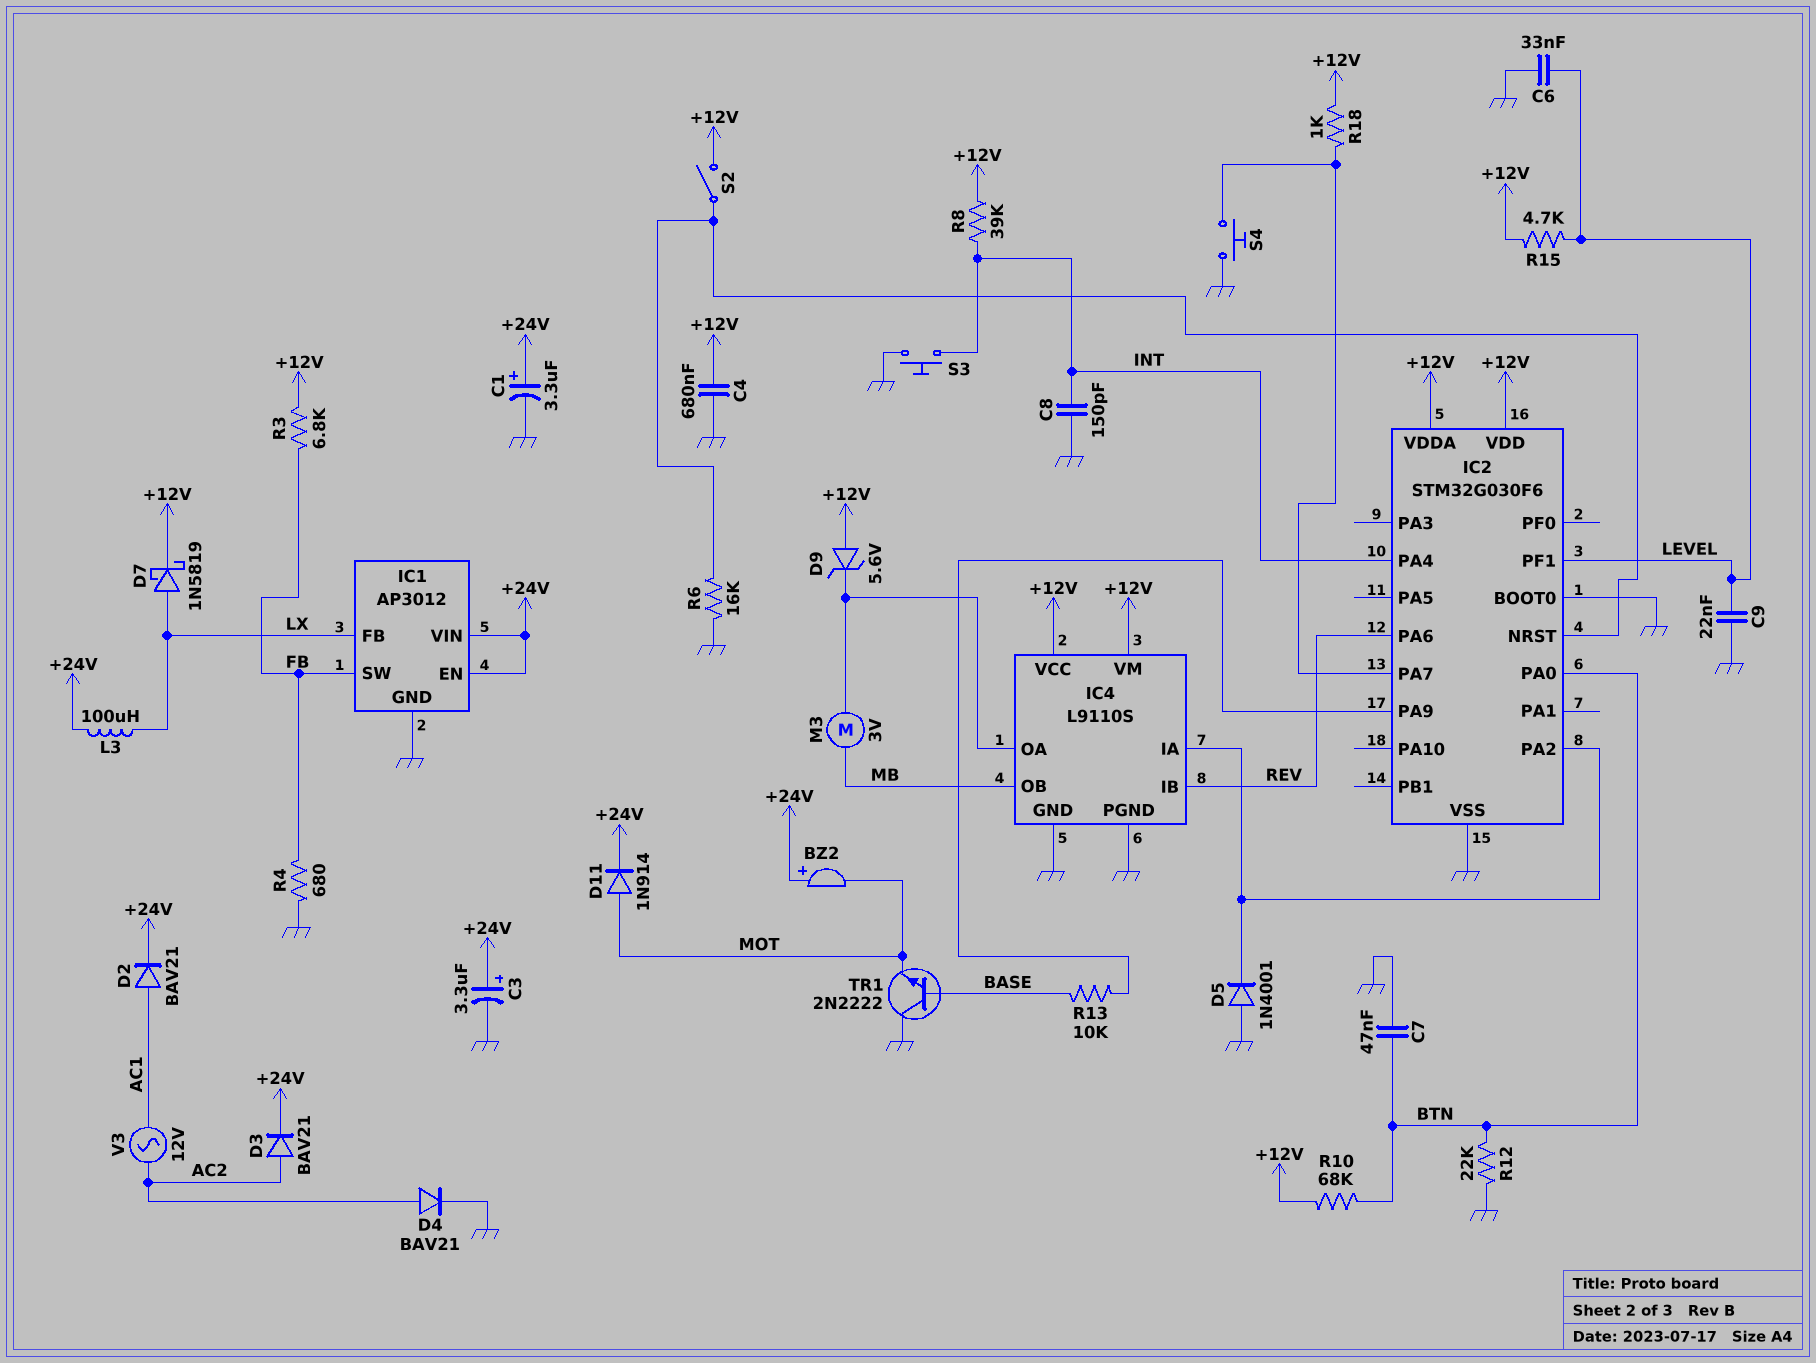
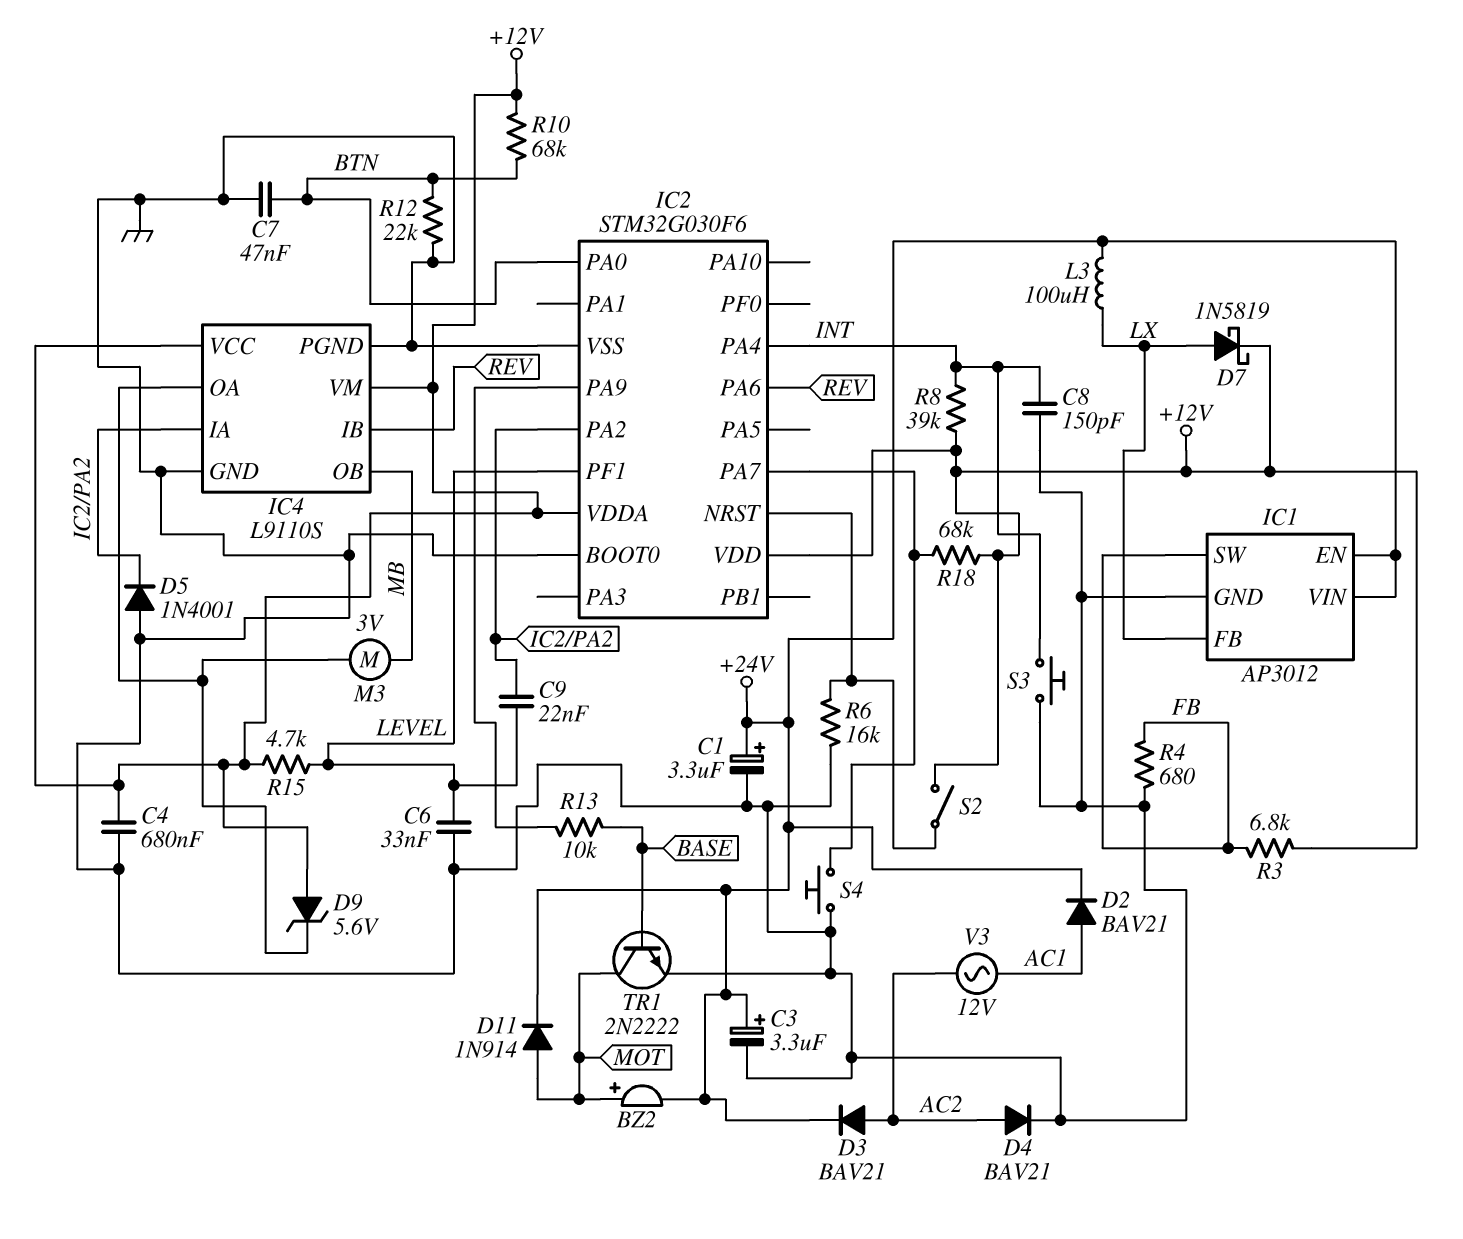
BZ2: buzzer (plus +24V, minus MOT) -> buzzer (plus MOT, minus +24V)
C9: 22nF (GND, LEVEL) -> 22nF (IC2/PA2, LEVEL)
R18: 1k (+12V, IC2/PA7) -> 68k (+12V, IC2/PA7)
TR1: NPN 2N2222 (B BASE, C GND, E MOT) -> NPN 2N2222 (B BASE, C MOT, E GND)

